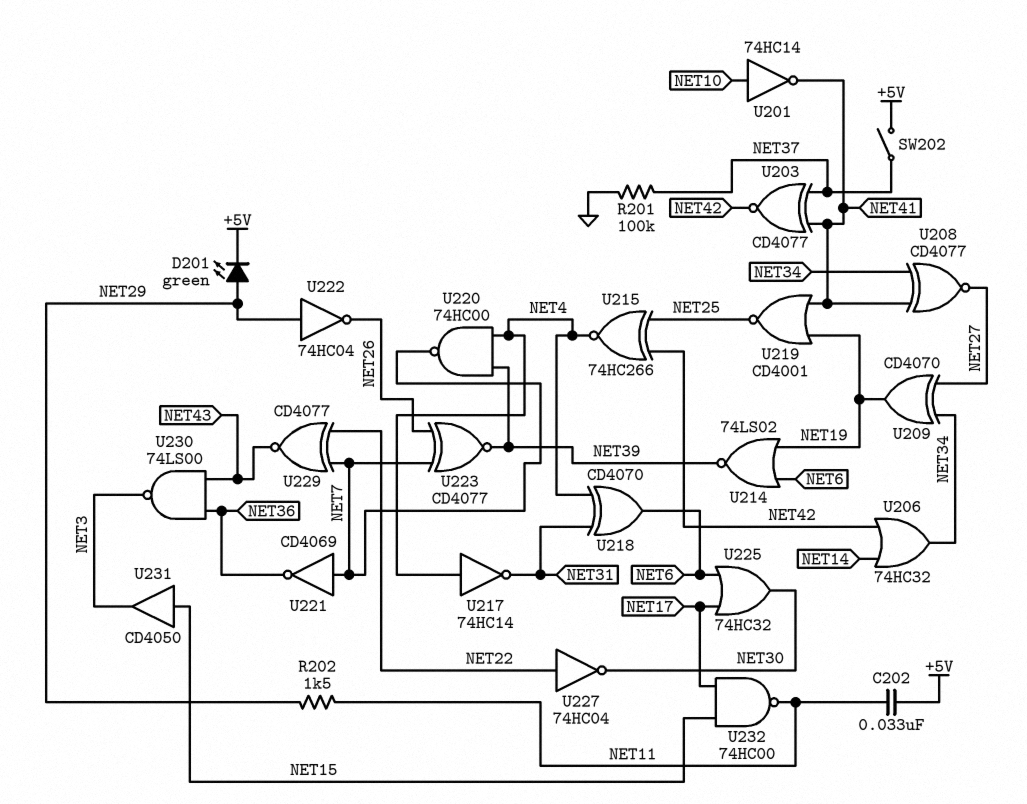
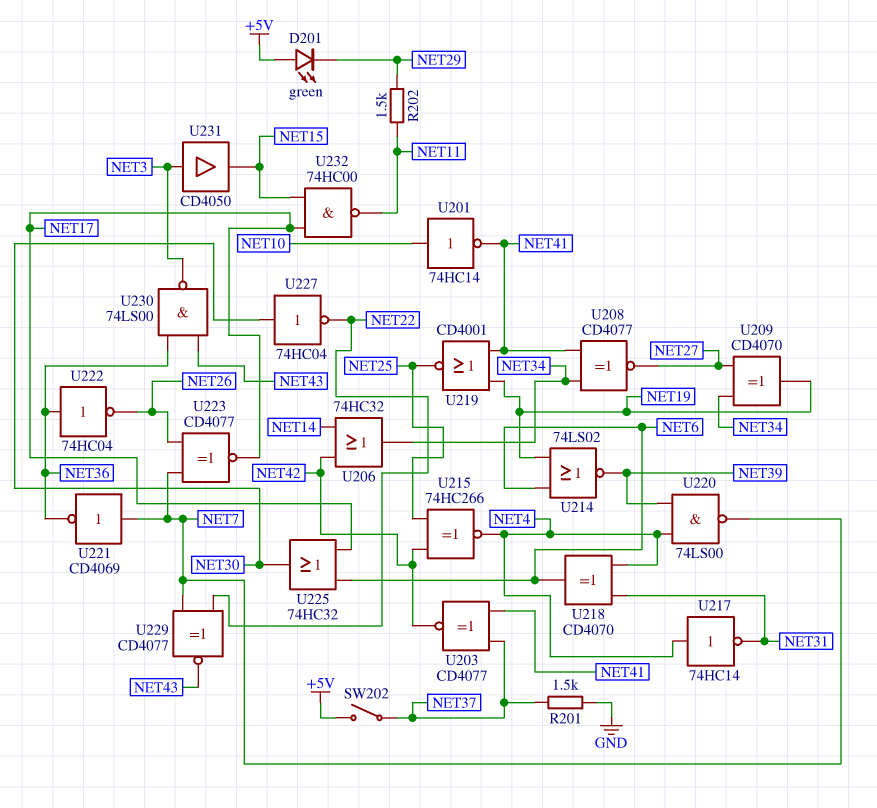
C202: 33nF (+5V, NET11) -> none
D201: LED green (A NET29, K +5V) -> LED green (A +5V, K NET29)
R201: 100k (GND, NET37) -> 1.5k (GND, NET37)
U220: NAND 74HC00 (in NET4, in NET39, out NET7) -> NAND 74LS00 (in NET4, in NET39, out NET7)
U222: NOT 74HC04 (in NET29, out NET26) -> NOT 74HC04 (in NET36, out NET26)
U223: XNOR CD4077 (in NET7, in NET26, out NET39) -> XNOR CD4077 (in NET7, in NET26, out NET17)
U227: NOT 74HC04 (in NET22, out NET30) -> NOT 74HC04 (in NET30, out NET22)
U231: buffer CD4050 (in NET15, out NET3) -> buffer CD4050 (in NET3, out NET15)

